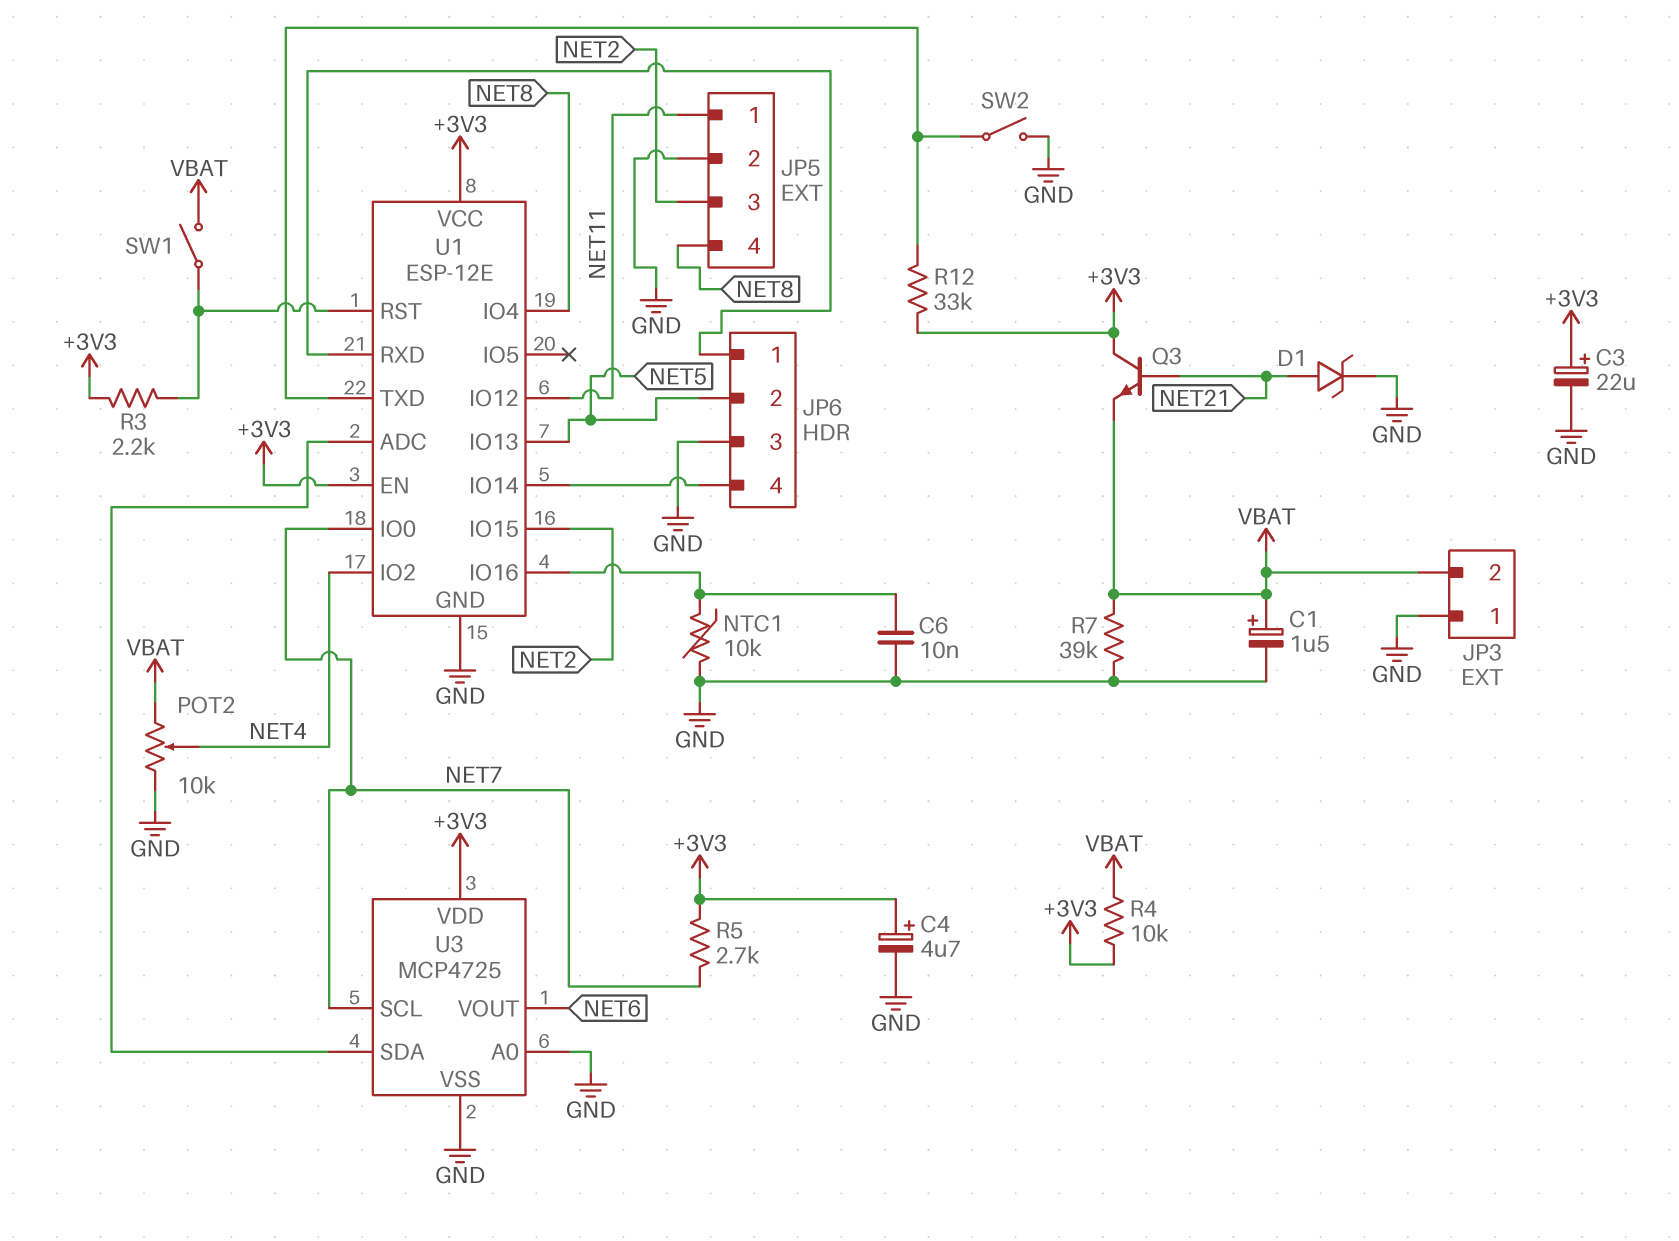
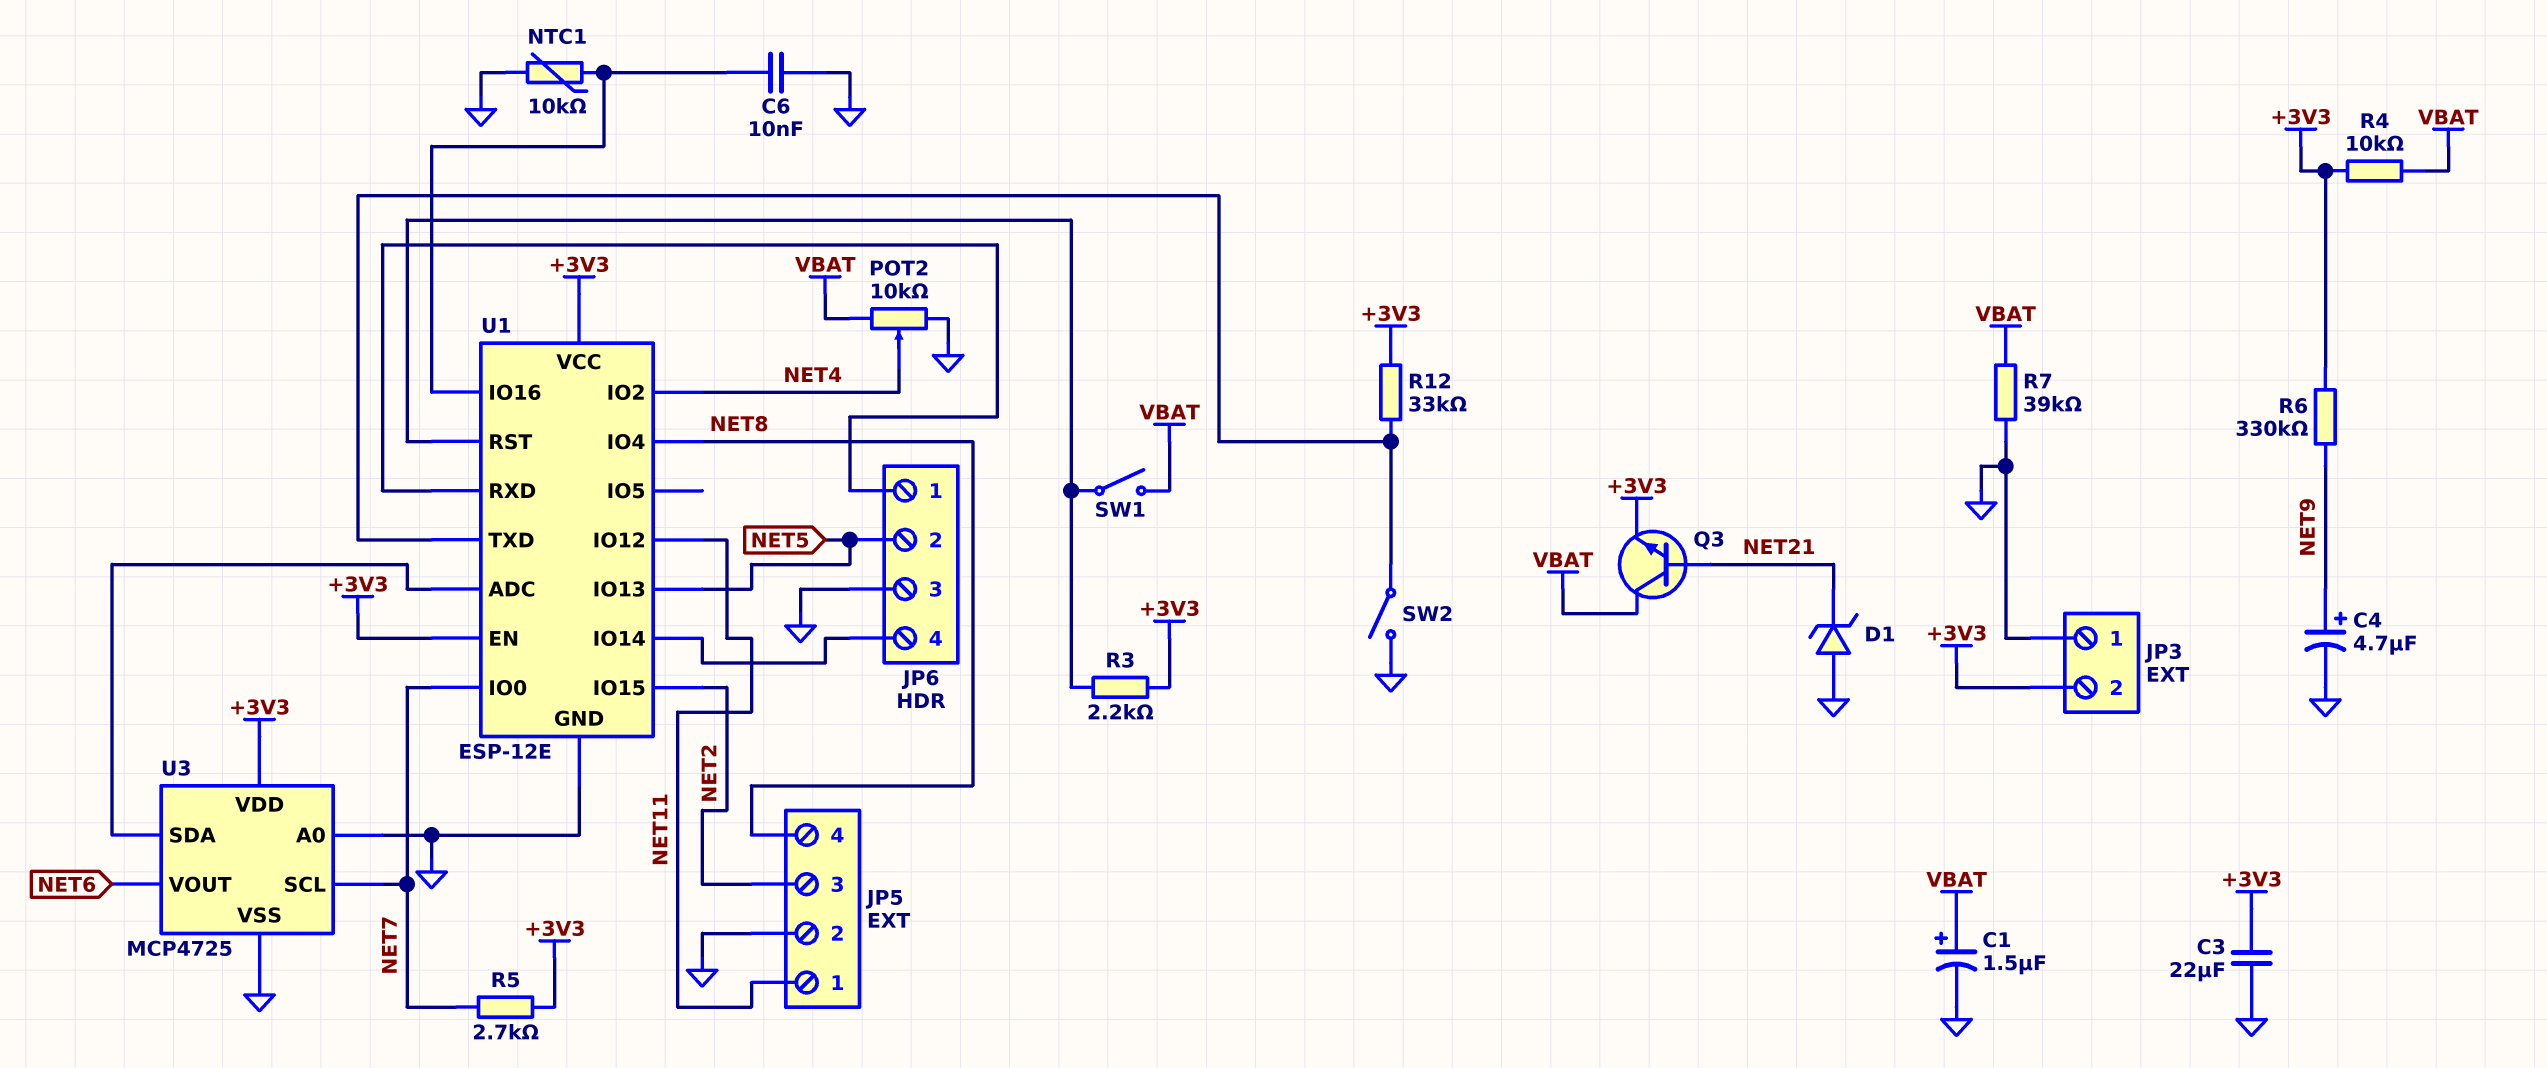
C3: 22uF (plus +3V3, minus GND) -> 22uF (+3V3, GND)
C4: 4.7uF (plus +3V3, minus GND) -> 4.7uF (plus NET9, minus GND)
D1: zener (A NET21, K GND) -> zener (A GND, K NET21)
JP3 pin 2: VBAT -> +3V3
Q3: NPN (B NET21, C +3V3, E VBAT) -> NPN (B NET21, C VBAT, E +3V3)
R6: none -> 330k (+3V3, NET9)

